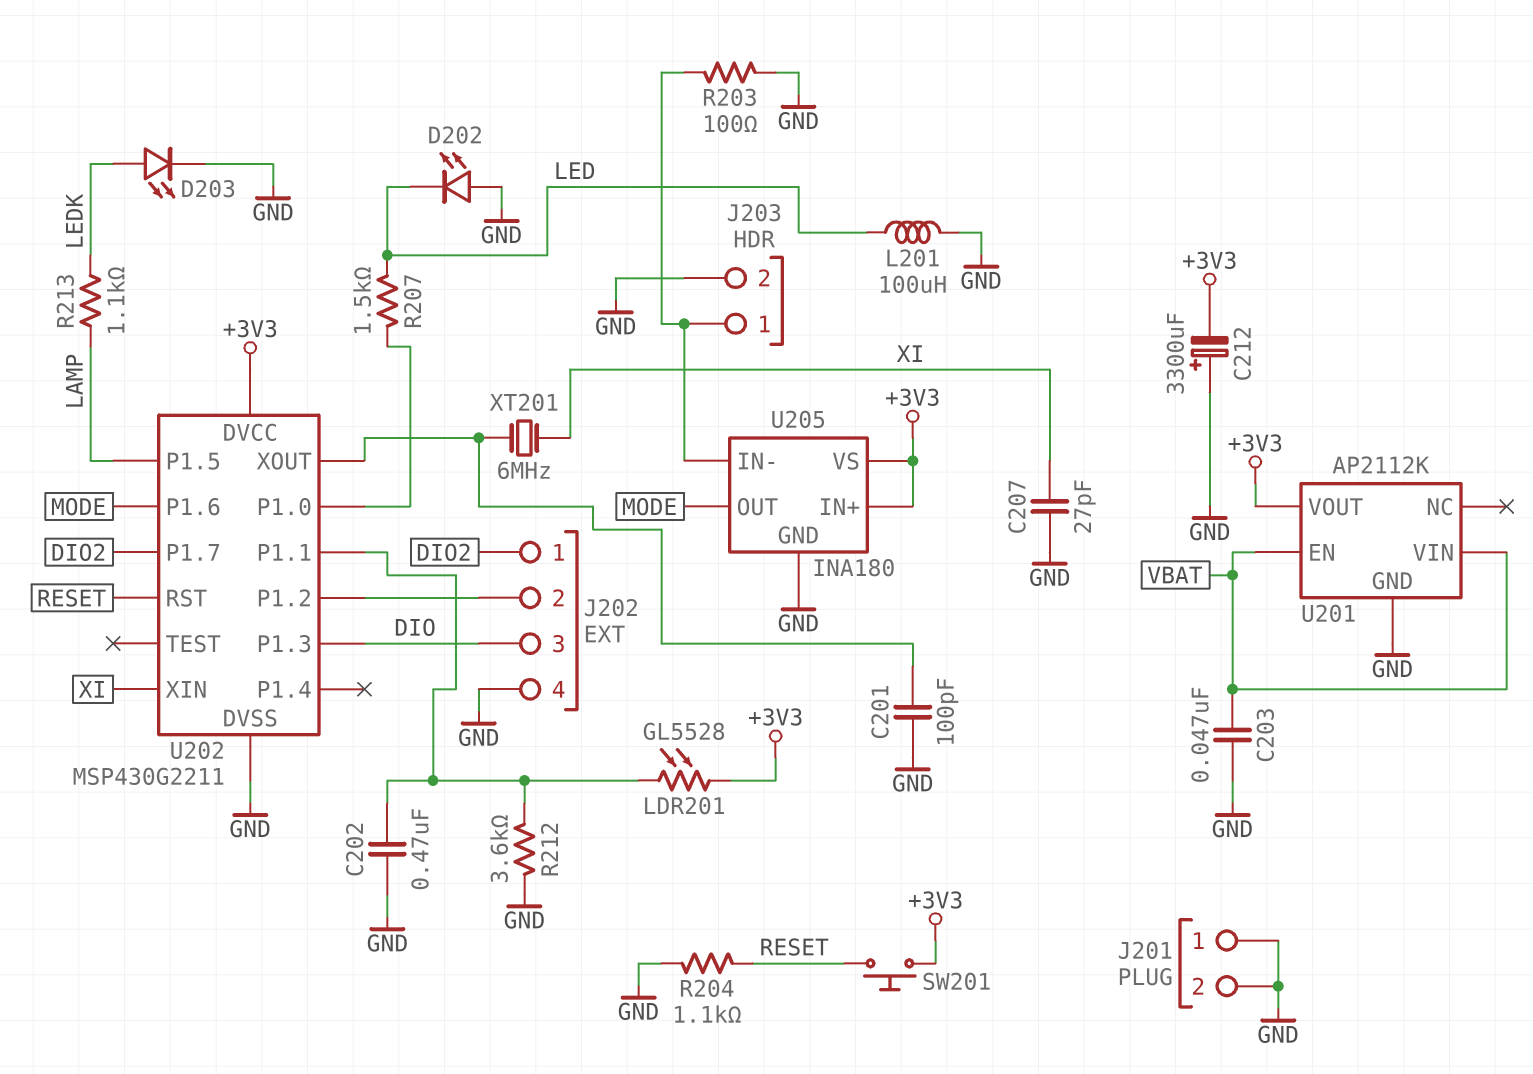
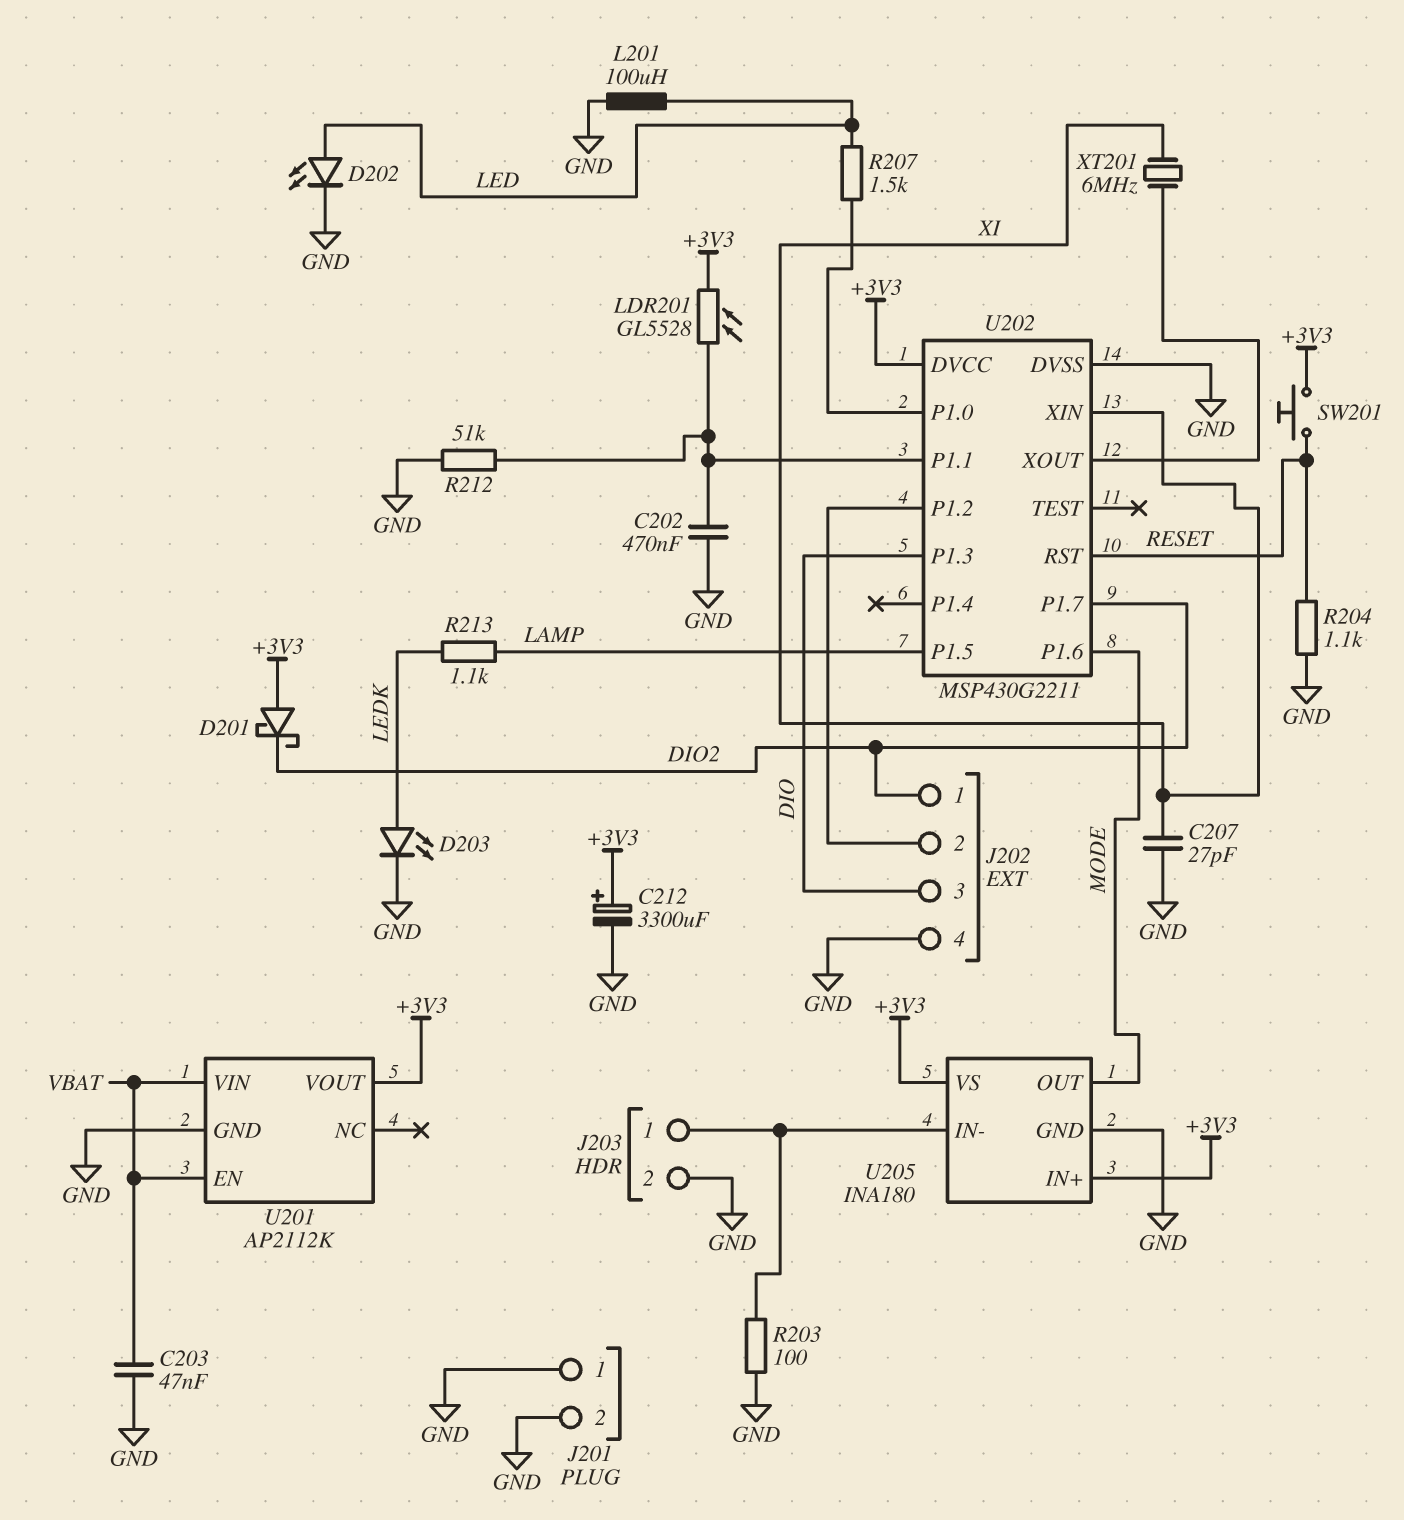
C201: 100pF (GND, U202/XOUT) -> none
C212: 3300uF (plus GND, minus +3V3) -> 3300uF (plus +3V3, minus GND)
D201: none -> schottky (A +3V3, K DIO2)
D202: LED (A GND, K LED) -> LED (A LED, K GND)
R212: 3.6k (GND, U202/P1.1) -> 51k (GND, U202/P1.1)

